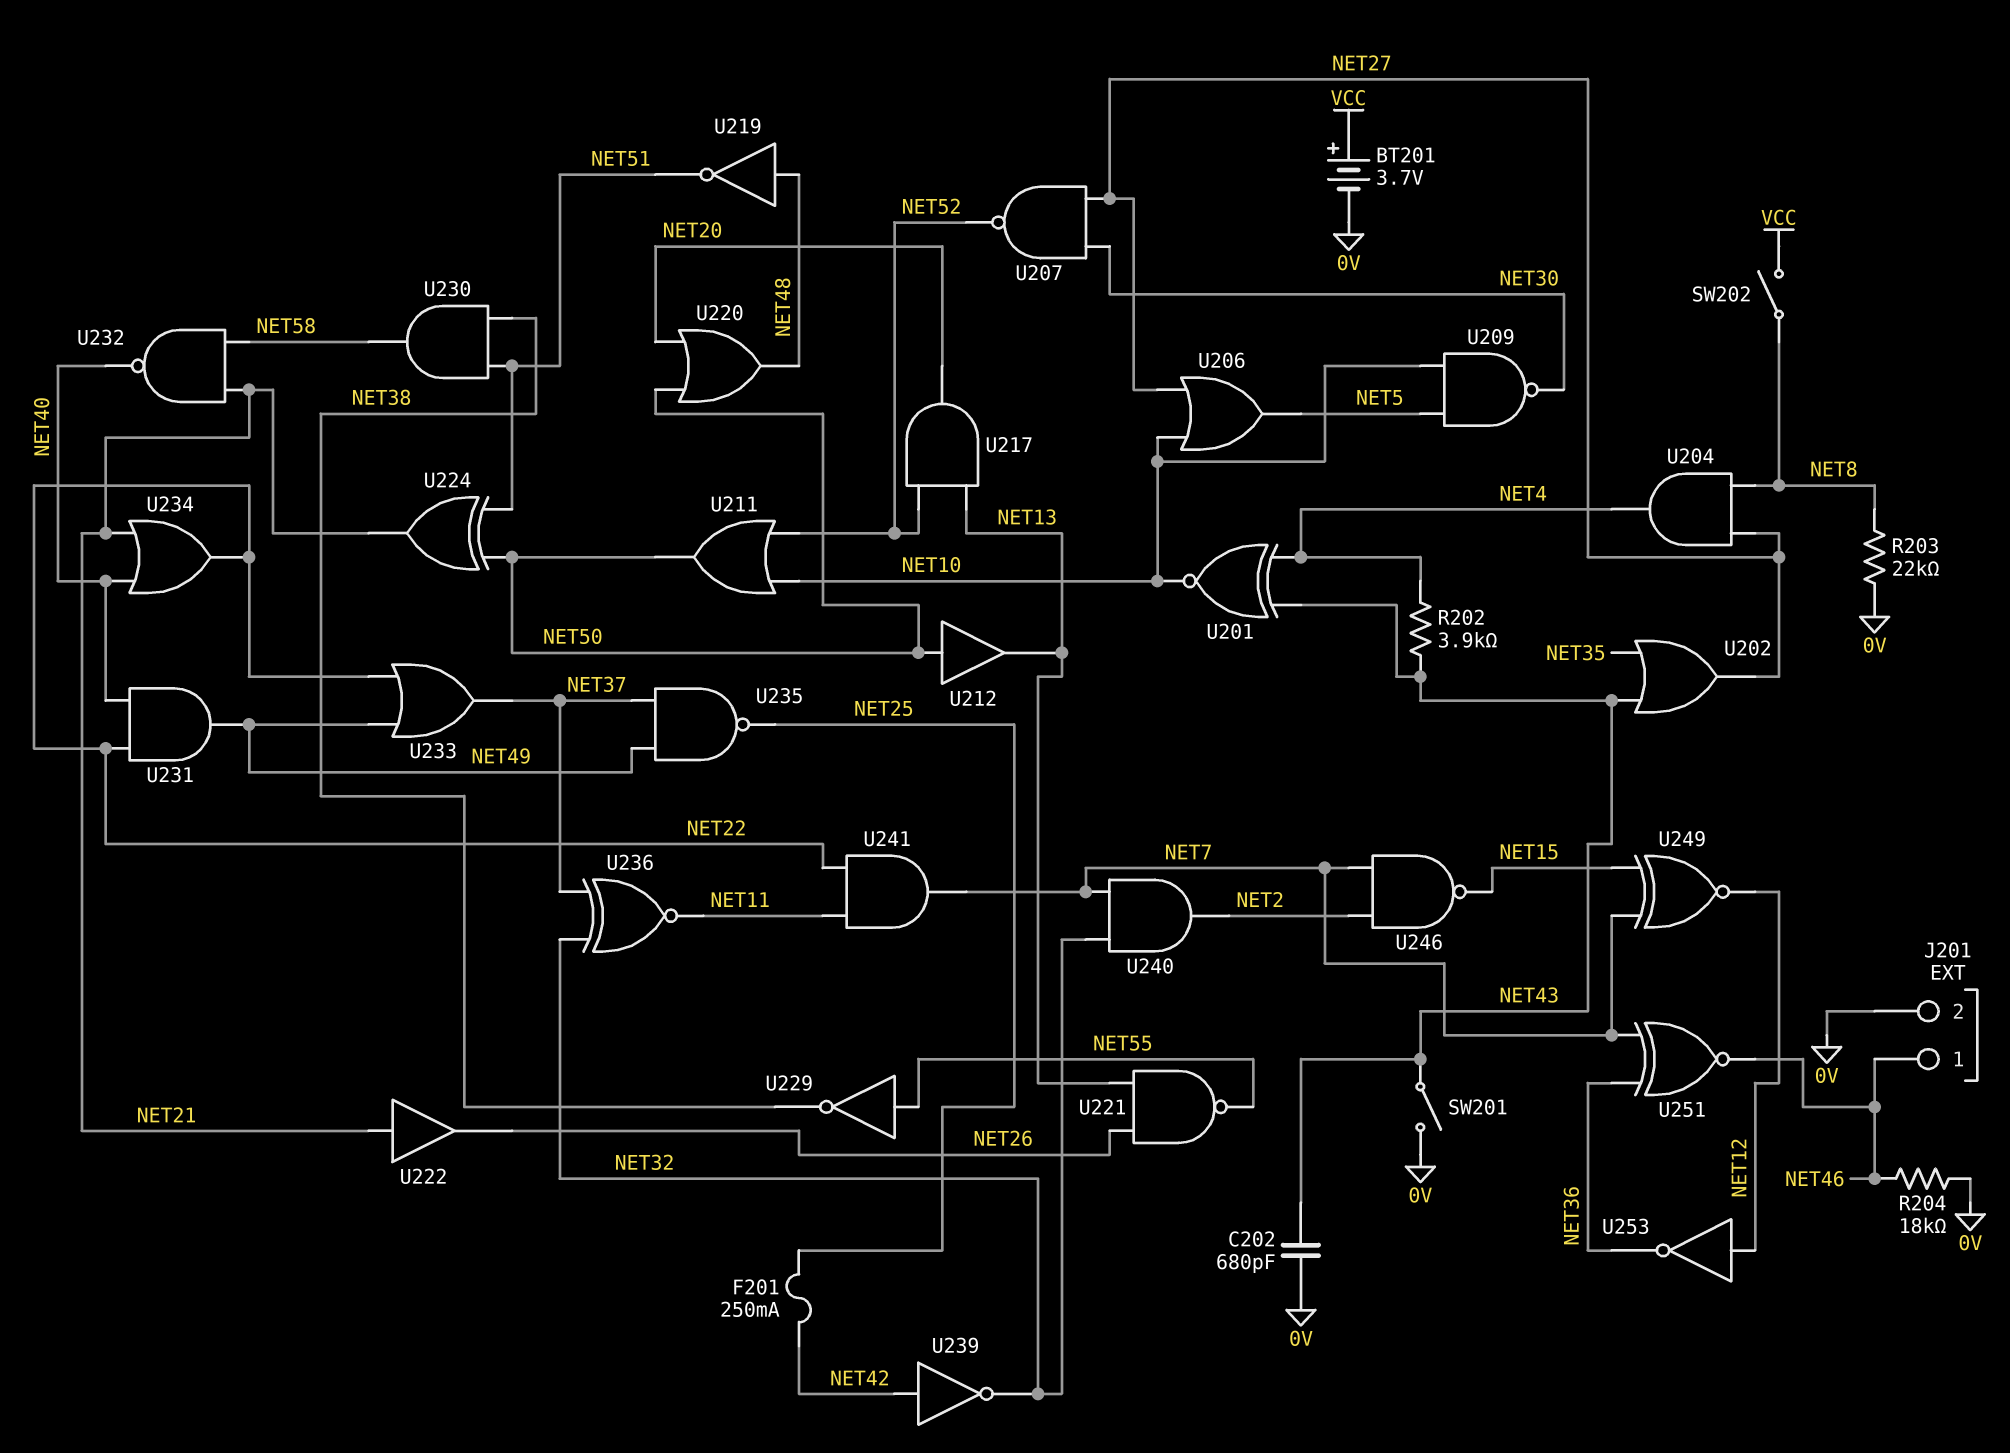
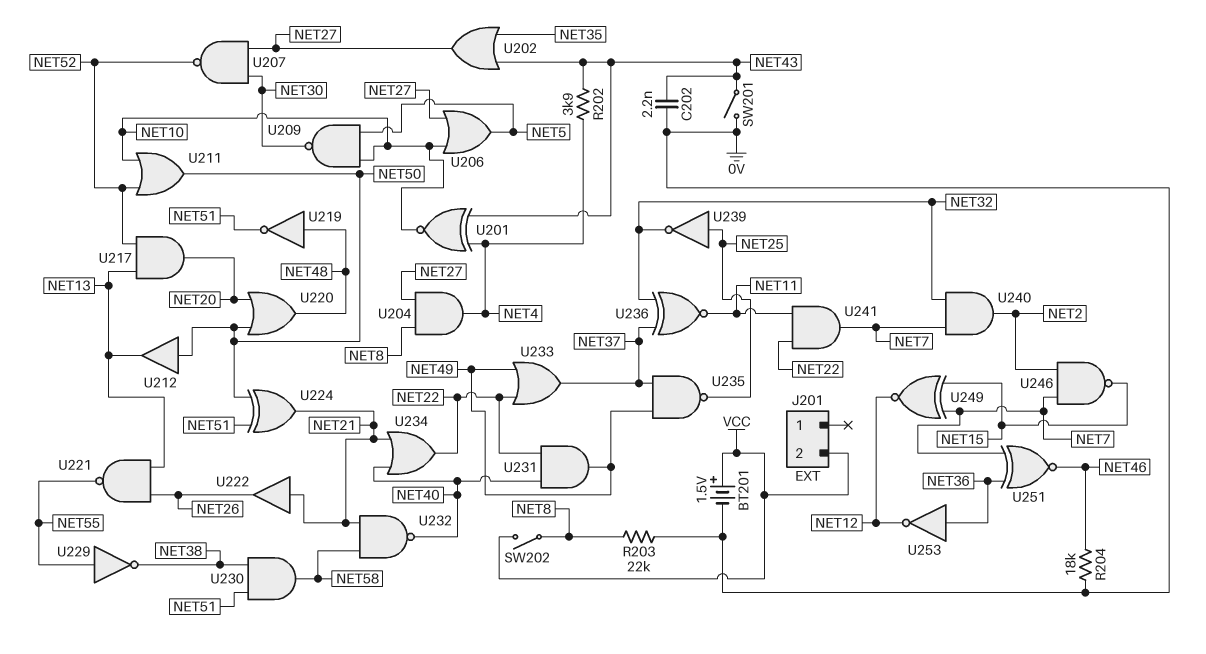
BT201: 3.7V (plus VCC, minus 0V) -> 1.5V (plus VCC, minus 0V)
C202: 680pF (0V, NET43) -> 2.2nF (0V, NET43)
F201: 250mA (NET25, NET42) -> none
J201 pin 1: NET46 -> none
J201 pin 2: 0V -> VCC
U239: NOT (in NET42, out NET32) -> NOT (in NET25, out NET32)
U253: NOT (in NET12, out NET36) -> NOT (in NET36, out NET12)

